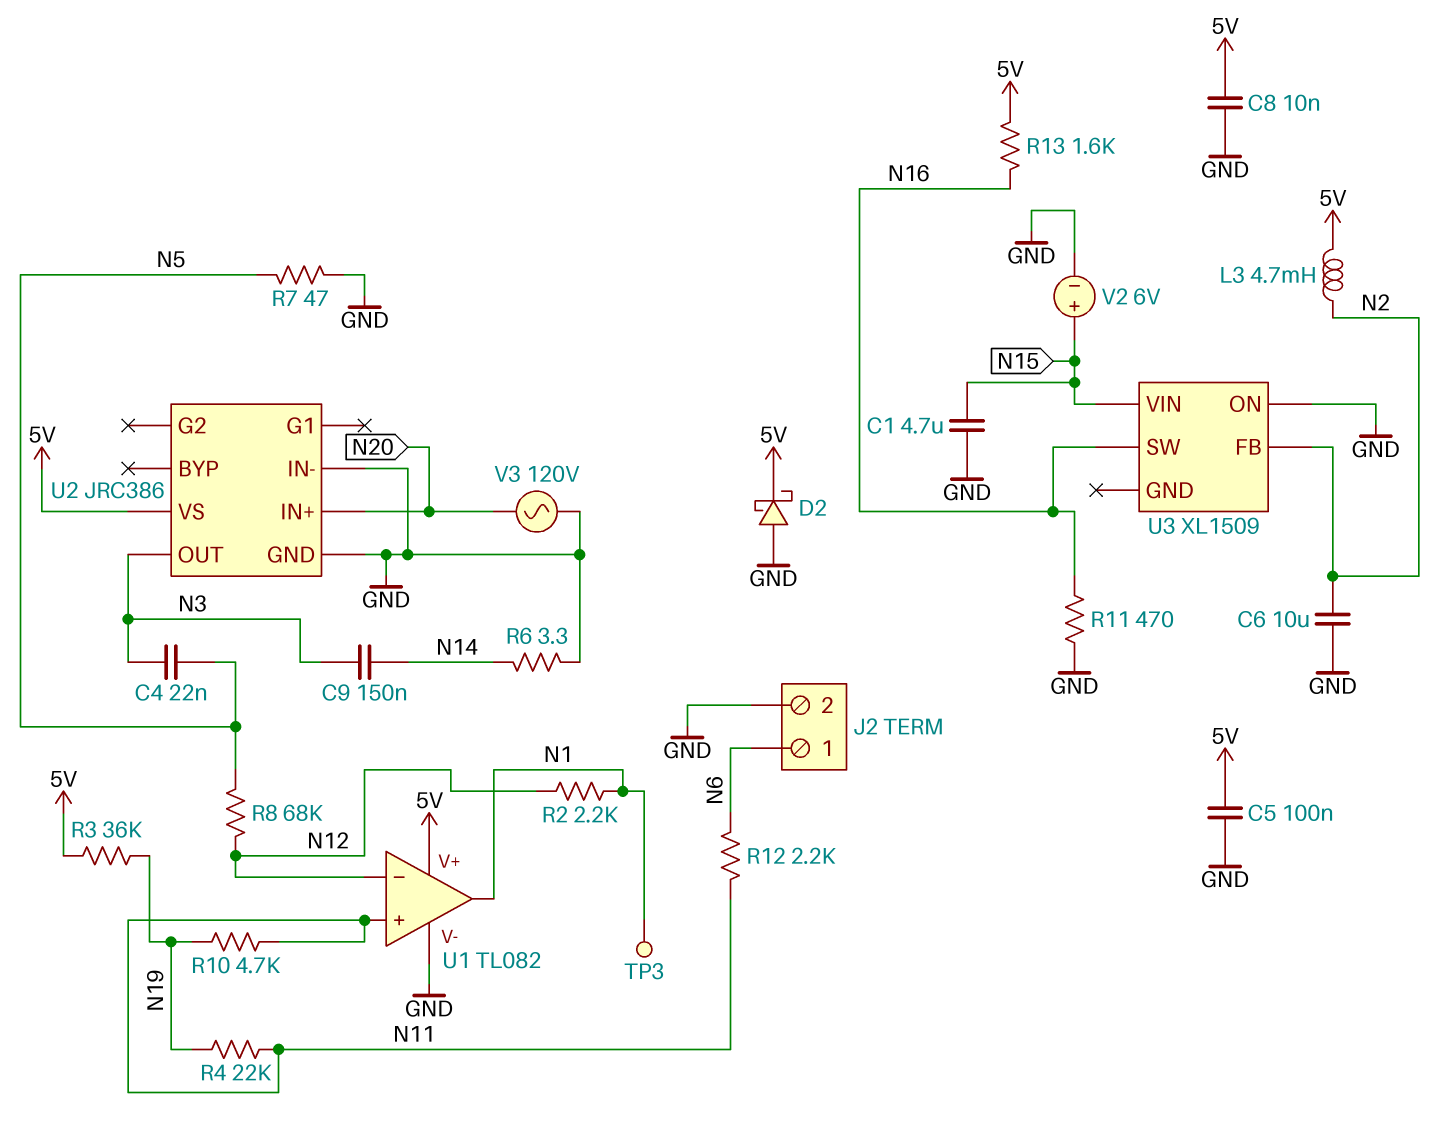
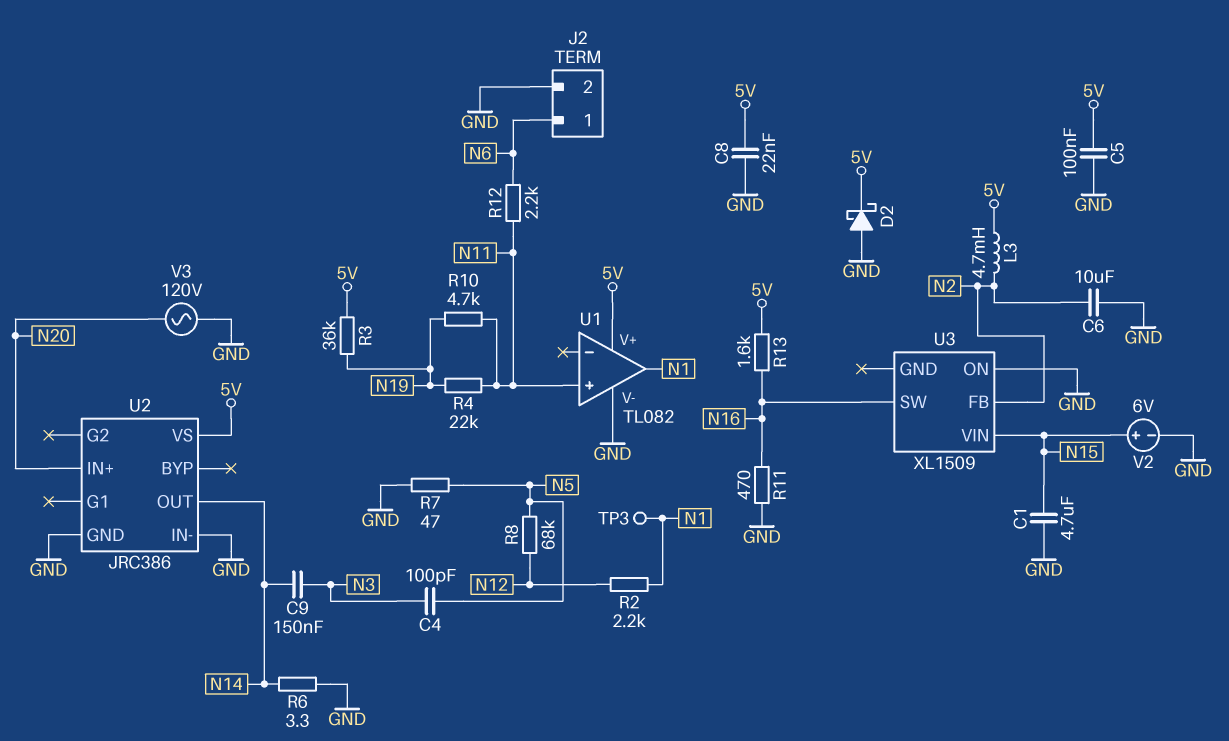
C4: 22nF (N3, N5) -> 100pF (N3, N5)
C8: 10nF (5V, GND) -> 22nF (5V, GND)
U1 pin in-: N12 -> none
U2 pin OUT: N3 -> N14

